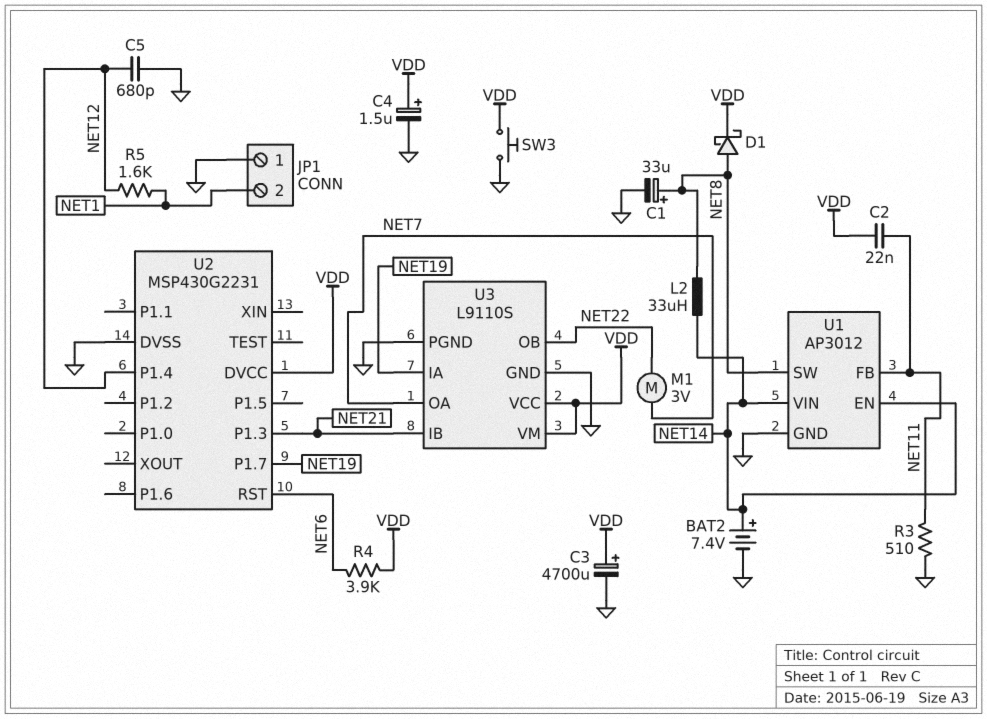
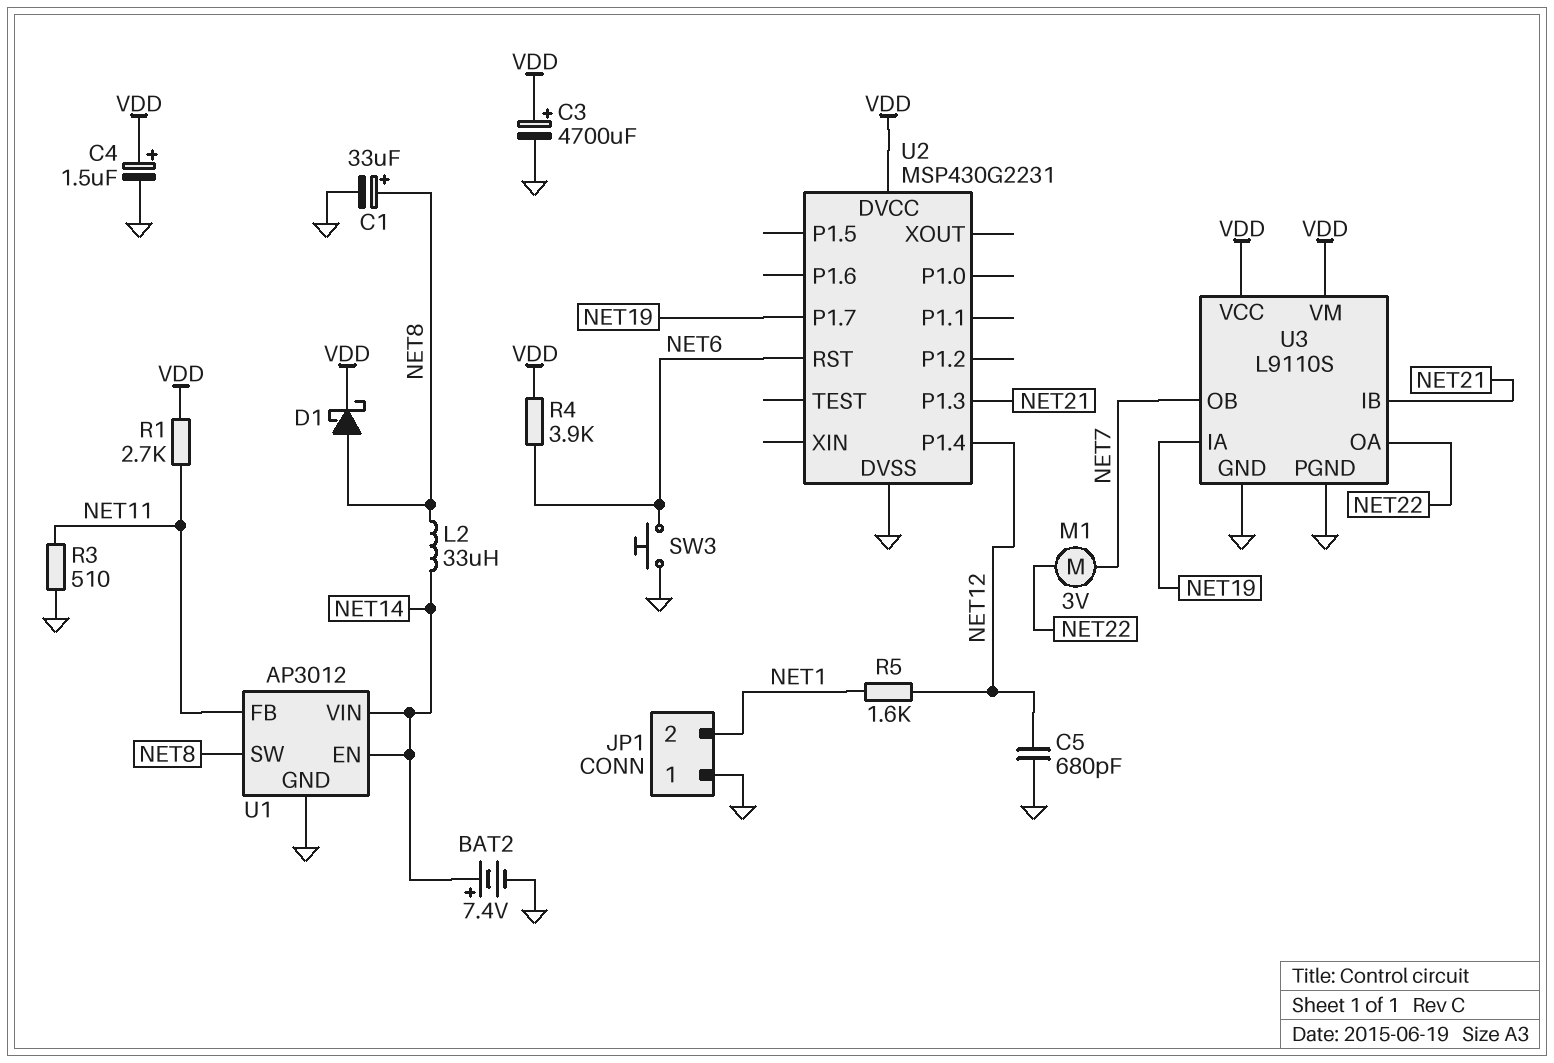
C2: 22nF (NET11, VDD) -> none
R1: none -> 2.7k (NET11, VDD)
SW3: button (GND, VDD) -> button (GND, NET6)
U3 pin OA: NET7 -> NET22
U3 pin OB: NET22 -> NET7

